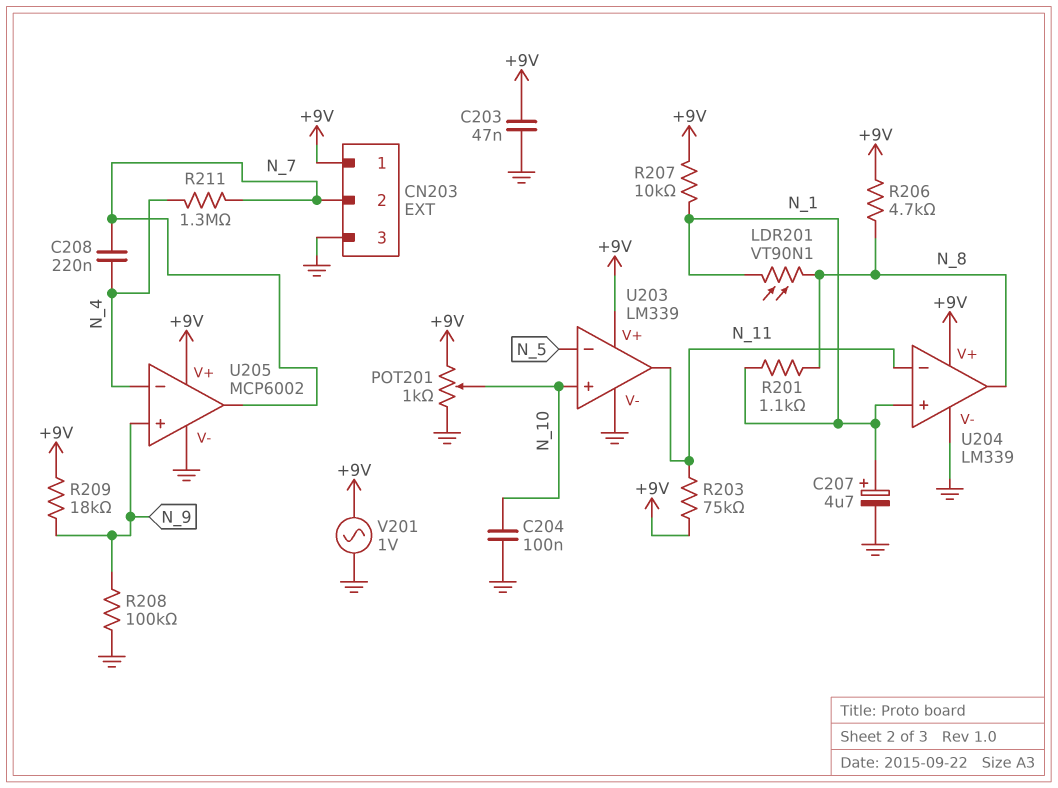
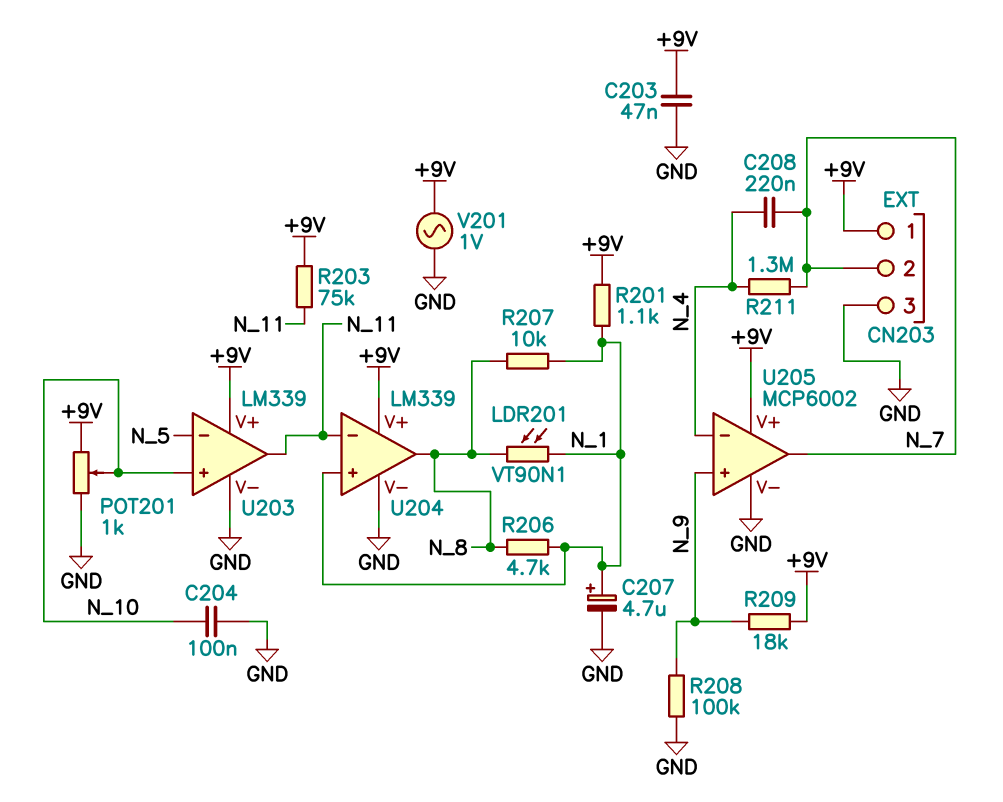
R201: 1.1k (N_1, N_8) -> 1.1k (+9V, N_1)
R206: 4.7k (+9V, N_8) -> 4.7k (N_1, N_8)
R207: 10k (+9V, N_1) -> 10k (N_1, N_8)

